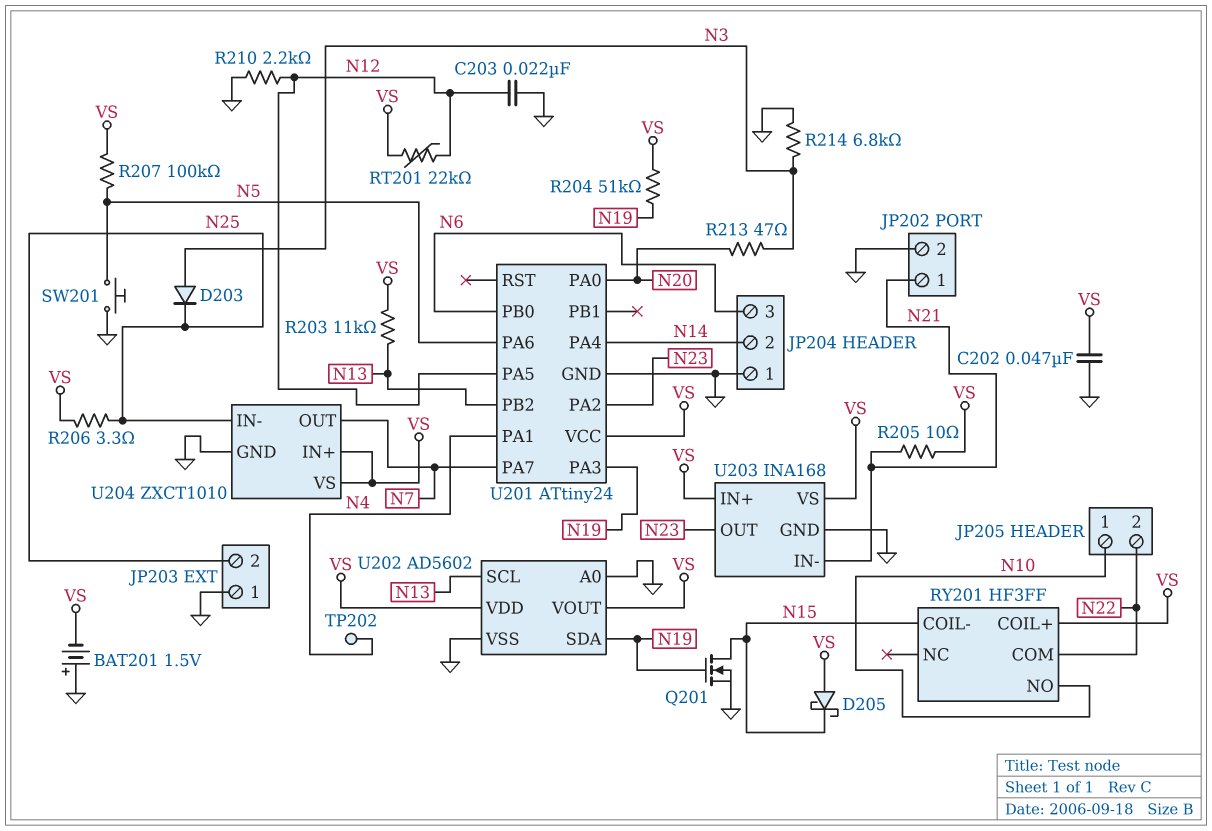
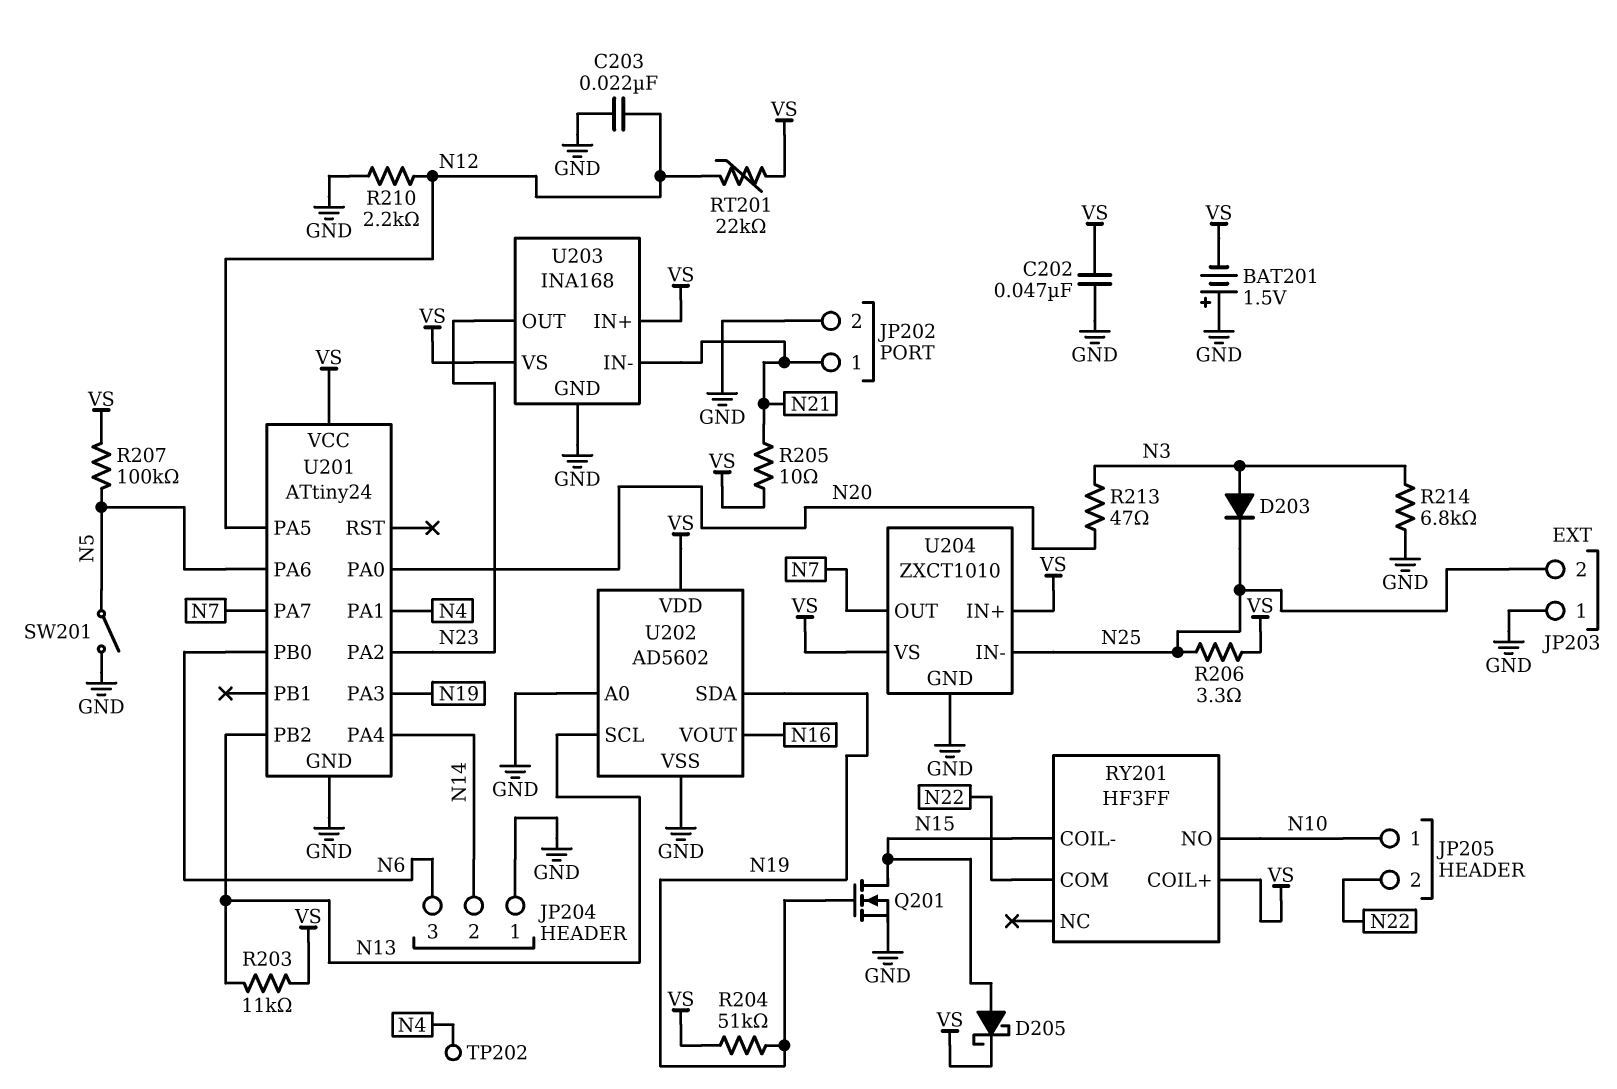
D205: schottky (A VS, K N15) -> schottky (A N15, K VS)
SW201: button (GND, N5) -> switch (GND, N5)
U202 pin VOUT: VS -> N16

